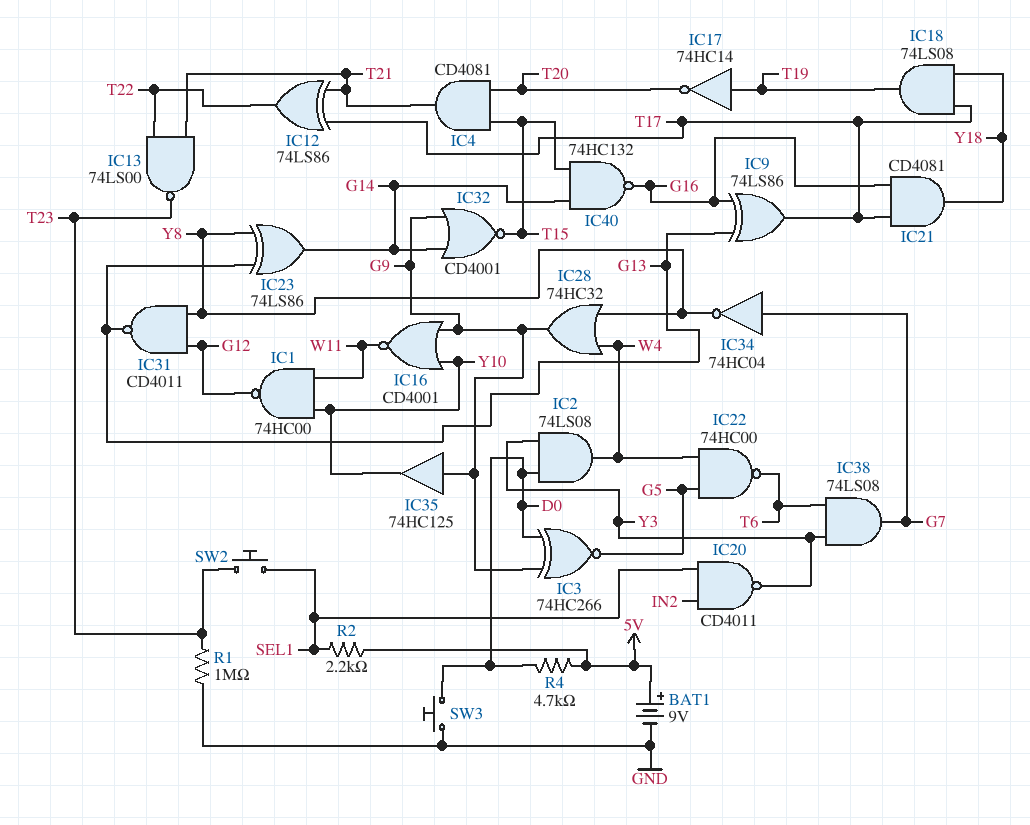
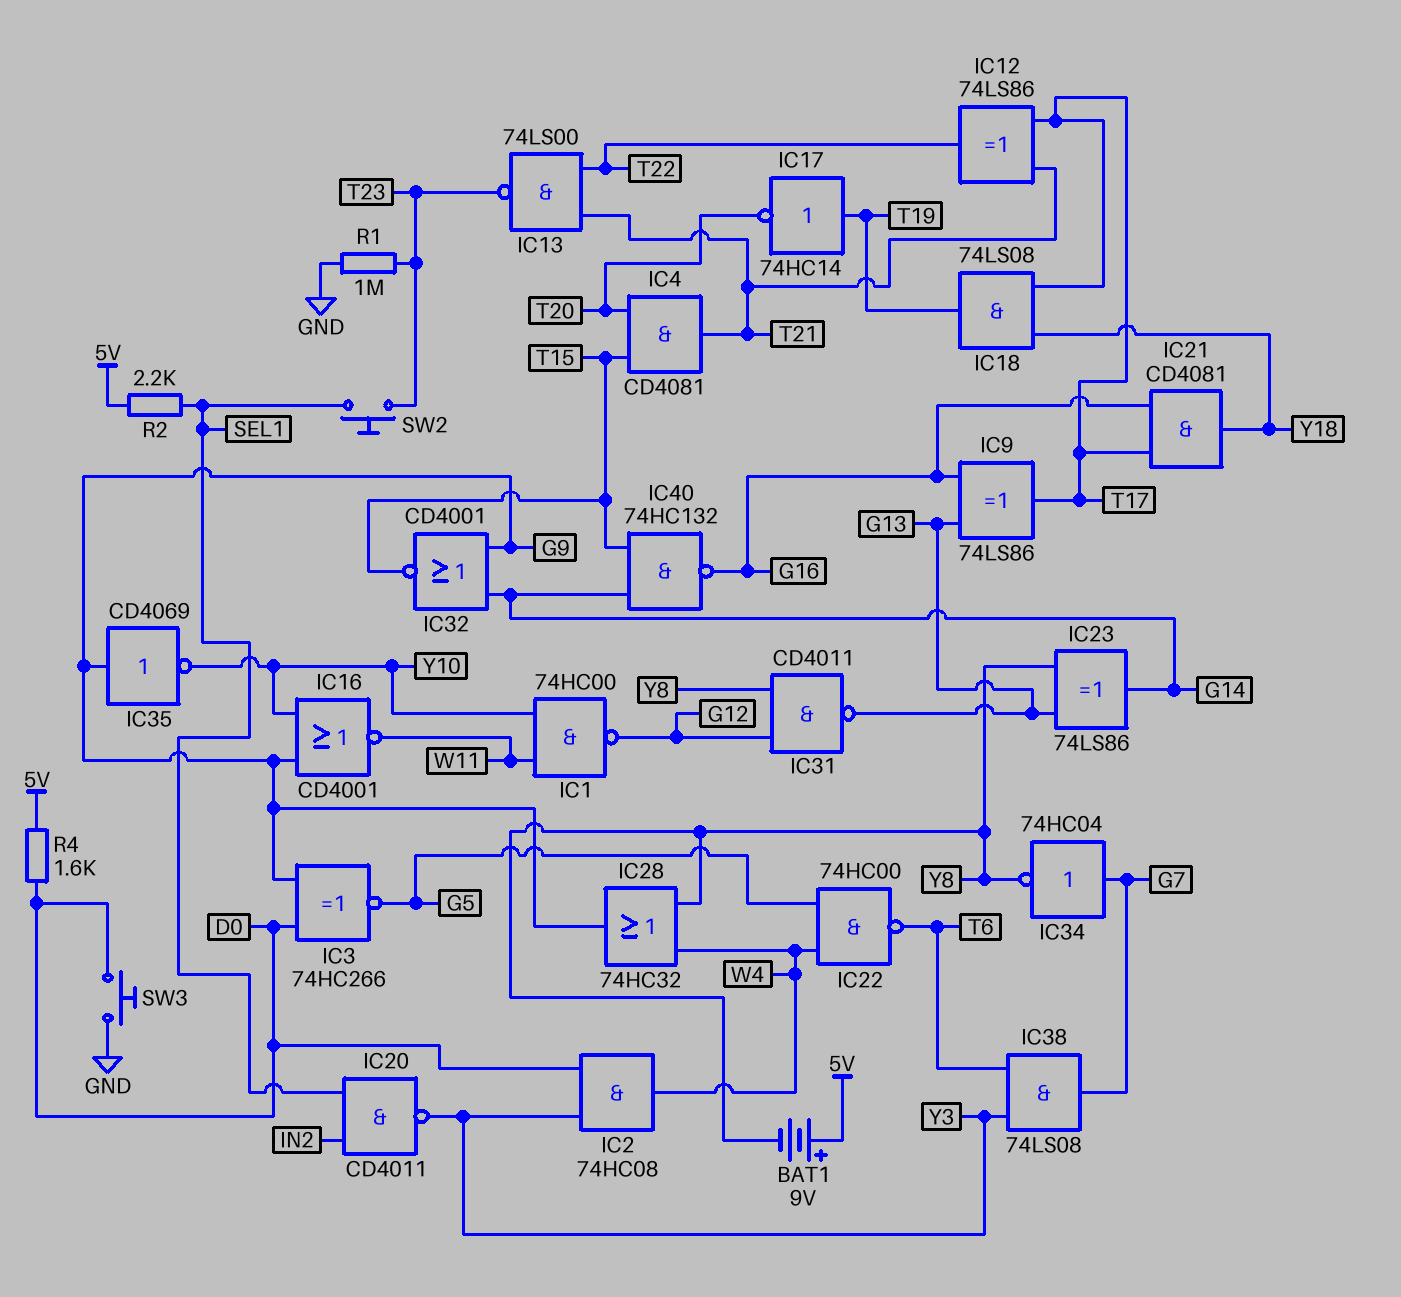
BAT1: 9V (plus 5V, minus GND) -> 9V (plus 5V, minus Y8)
IC2: AND 74LS08 (in D0, in Y3, out W4) -> AND 74HC08 (in D0, in Y3, out W4)
IC35: buffer 74HC125 (in G9, out Y10) -> NOT CD4069 (in G9, out Y10)
R4: 4.7k (5V, D0) -> 1.6k (5V, D0)

